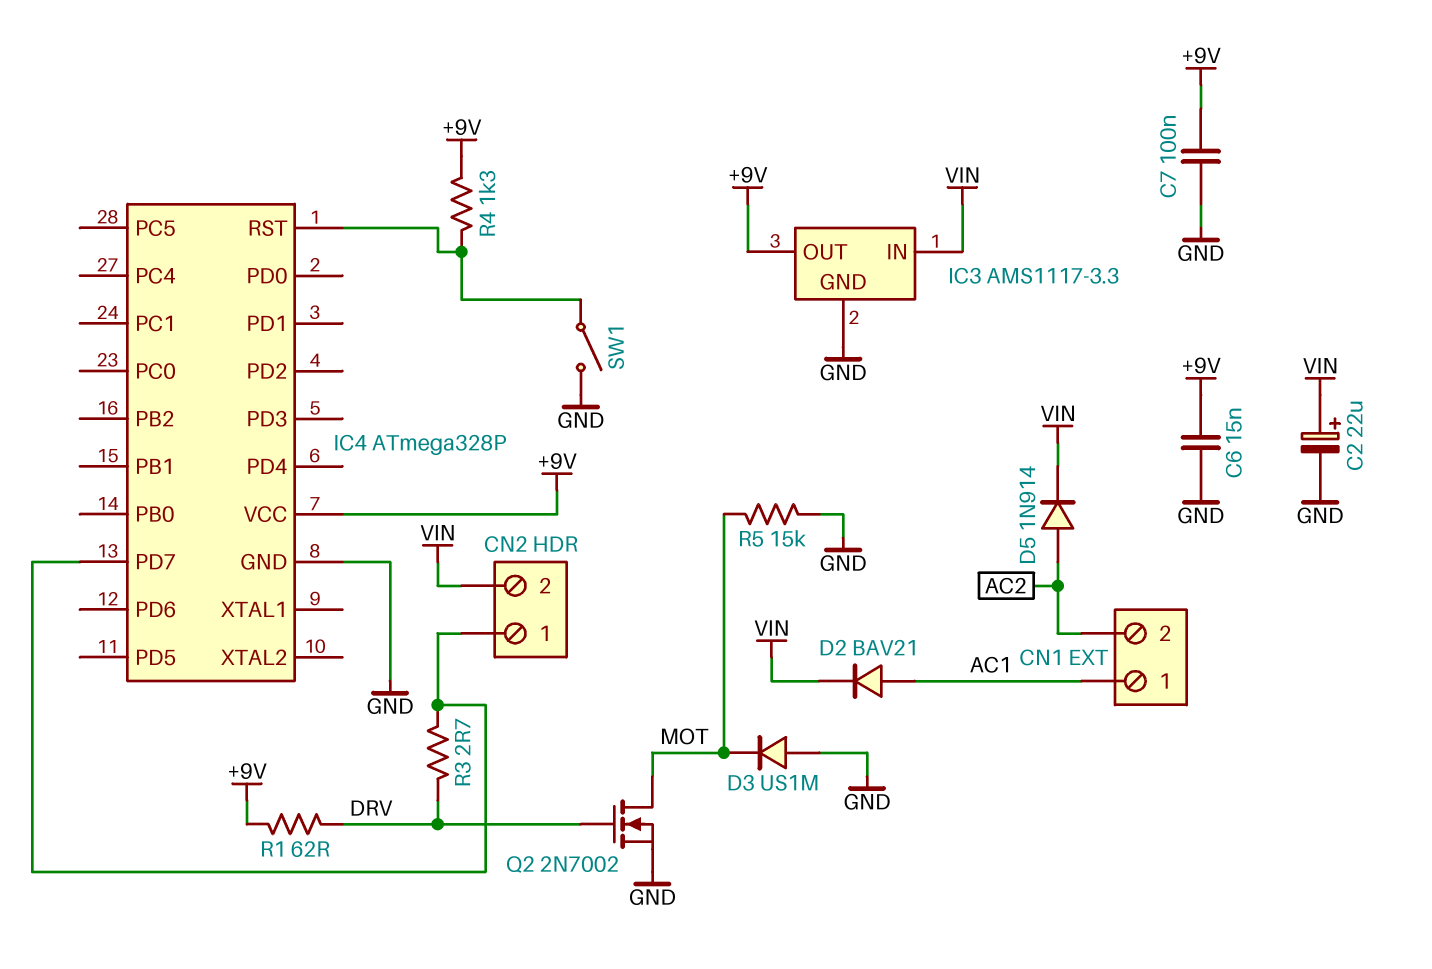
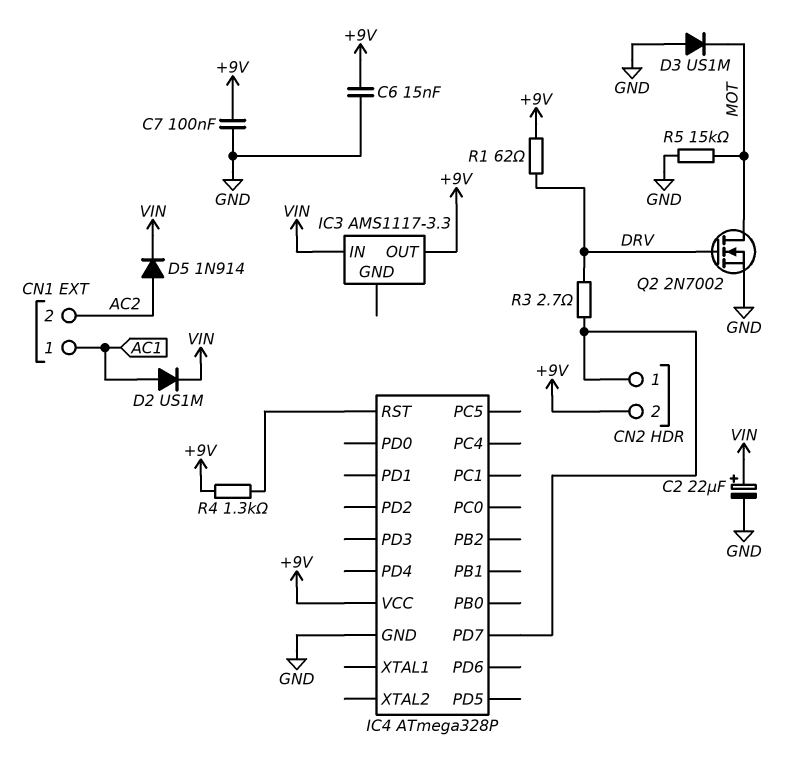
CN2 pin 2: VIN -> +9V
D2: diode BAV21 (A AC1, K VIN) -> diode US1M (A AC1, K VIN)
IC3 pin GND: GND -> none
SW1: switch (GND, IC4/RST) -> none

